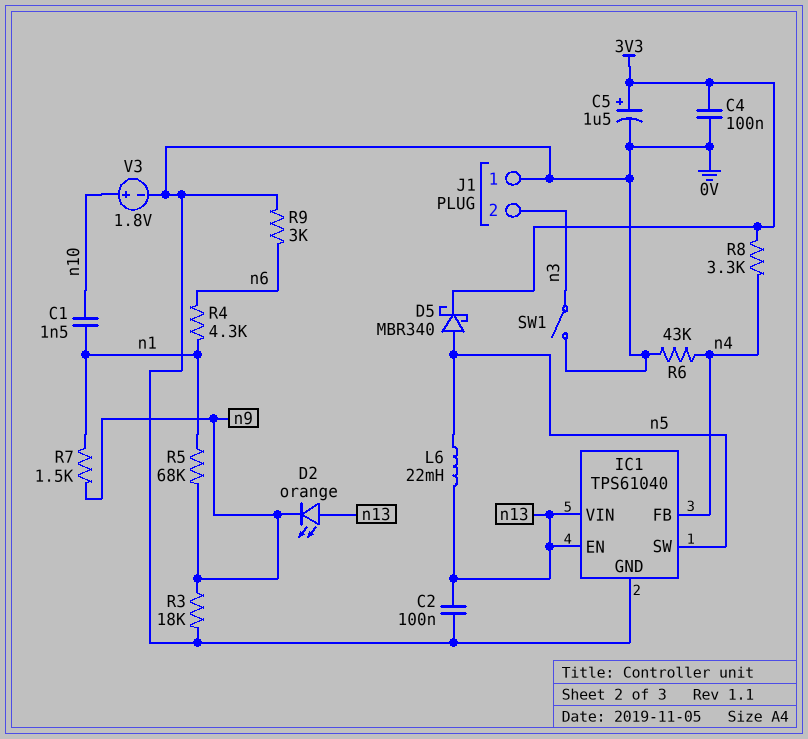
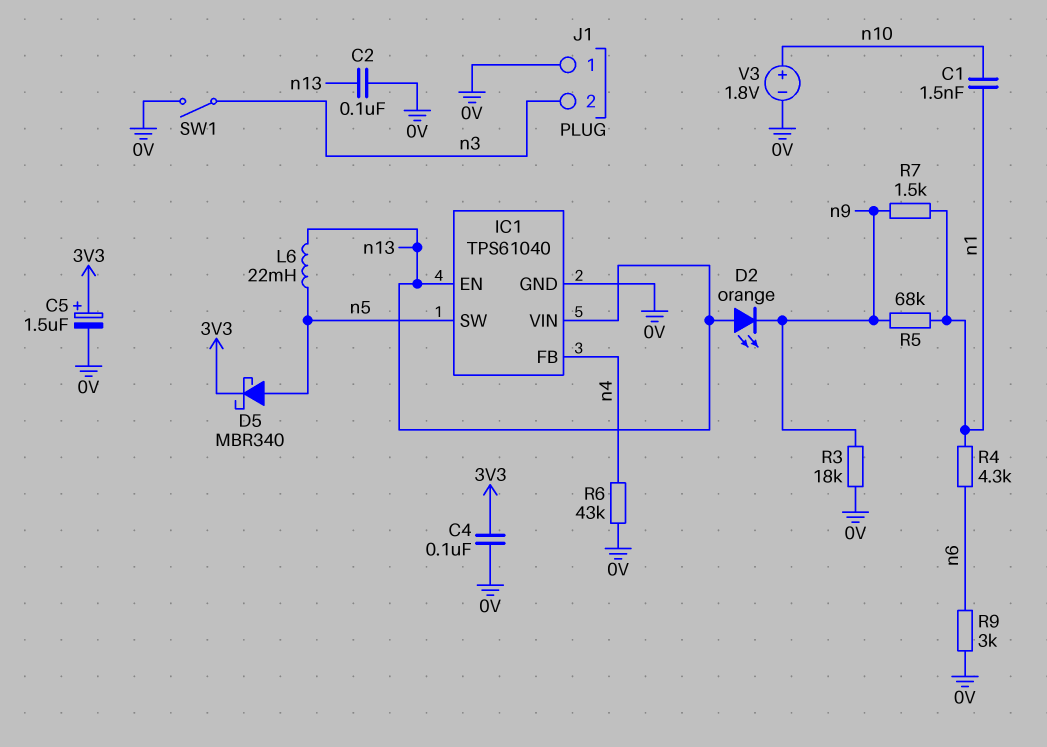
R8: 3.3k (3V3, n4) -> none

